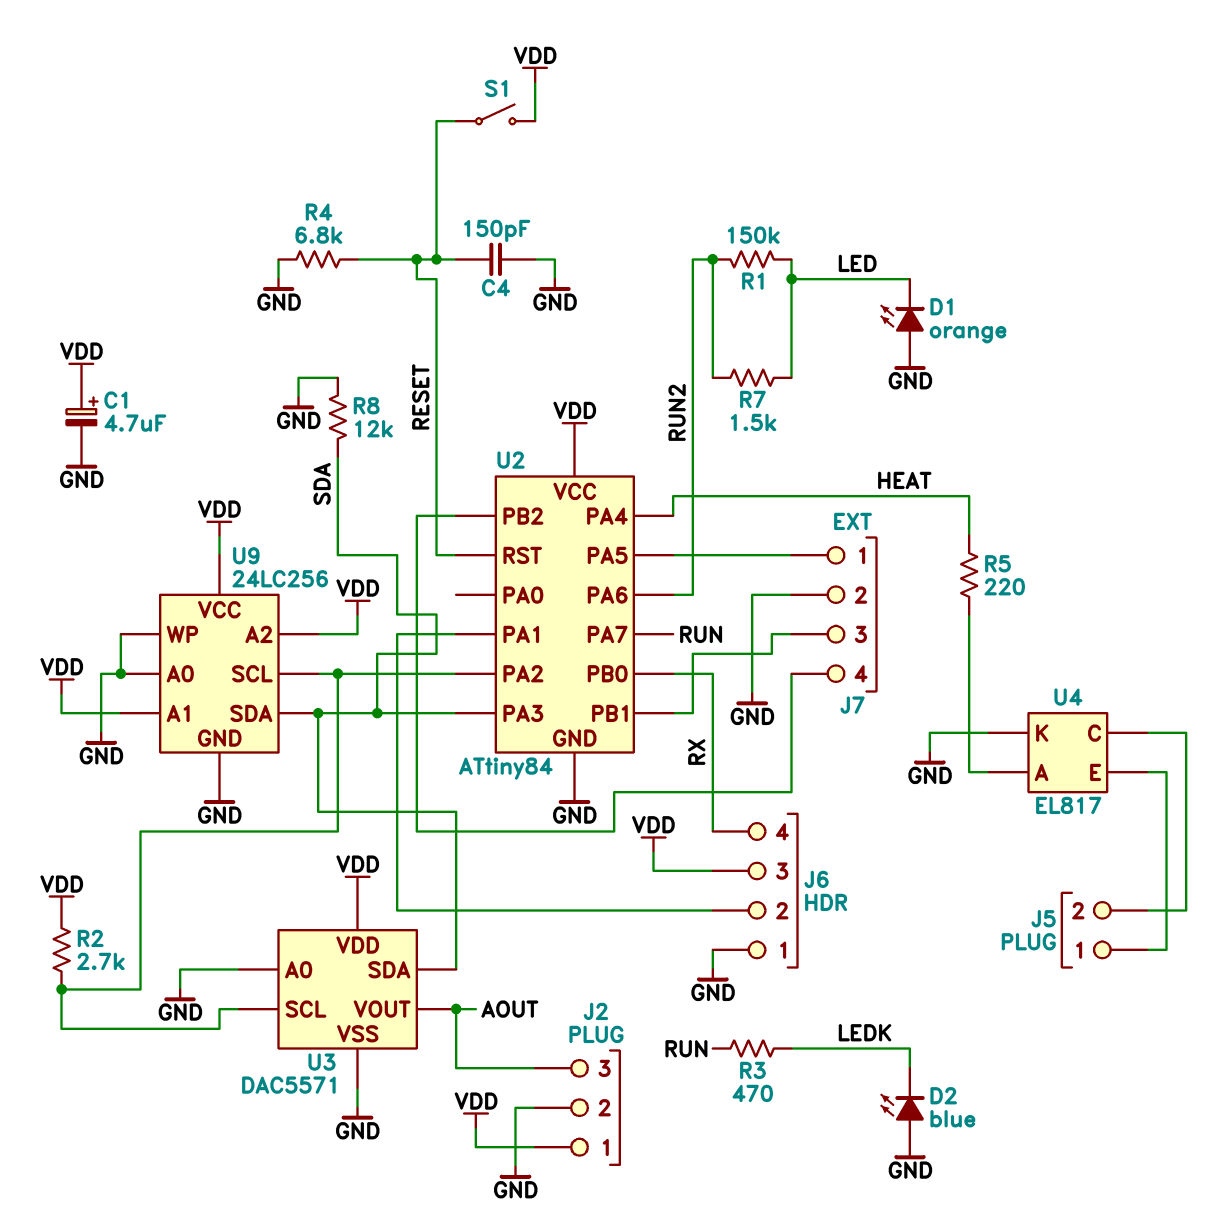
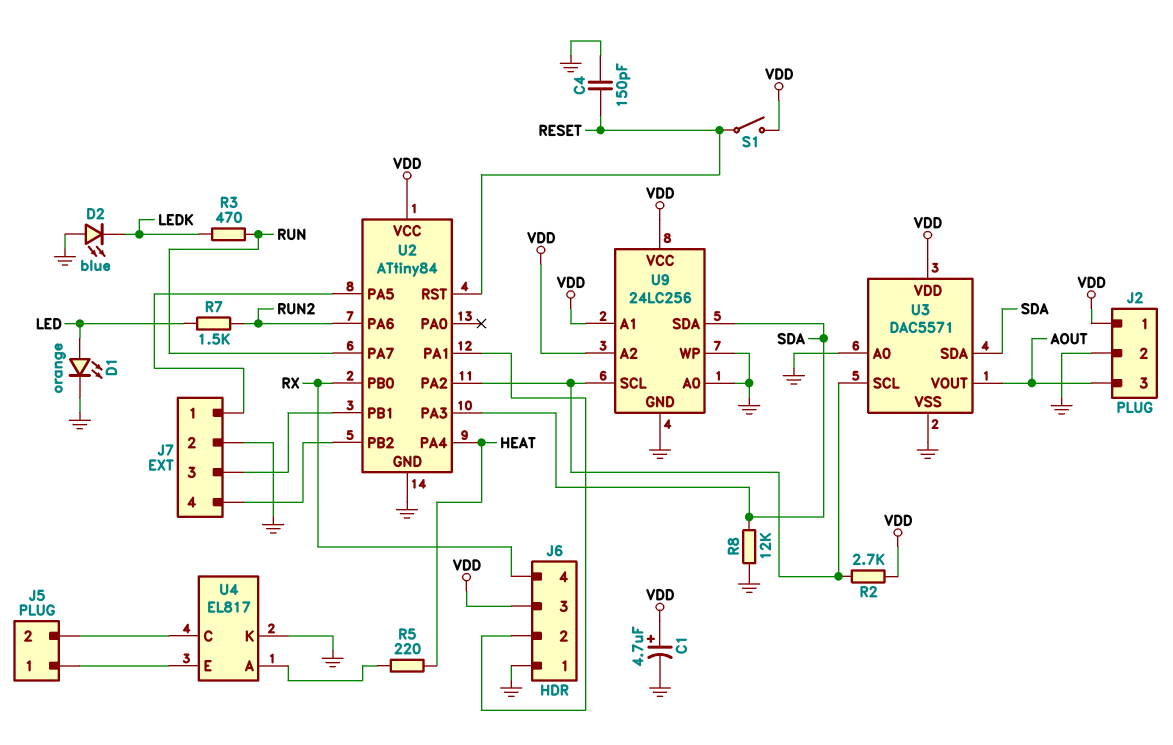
D1: LED orange (A GND, K LED) -> LED orange (A LED, K GND)
R1: 150k (LED, RUN2) -> none
R4: 6.8k (GND, RESET) -> none

